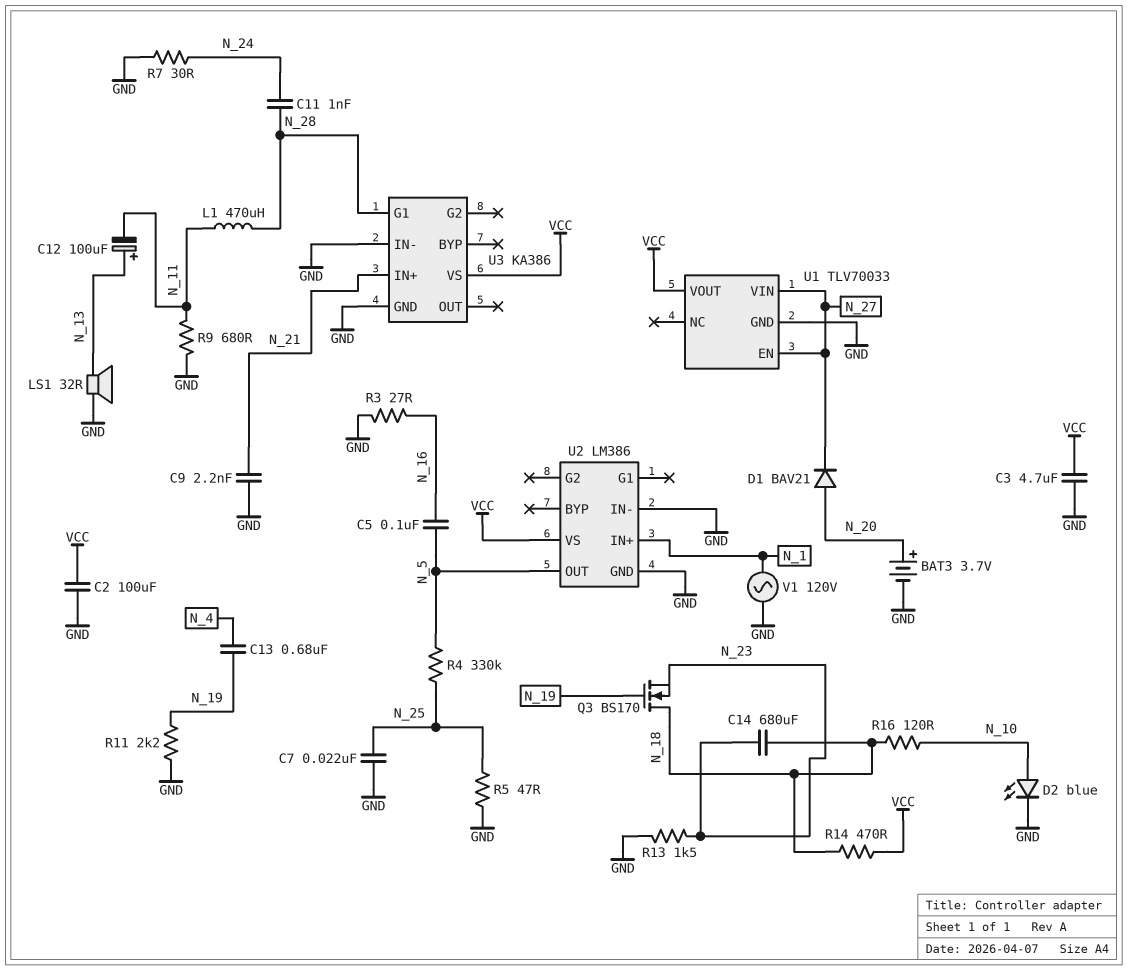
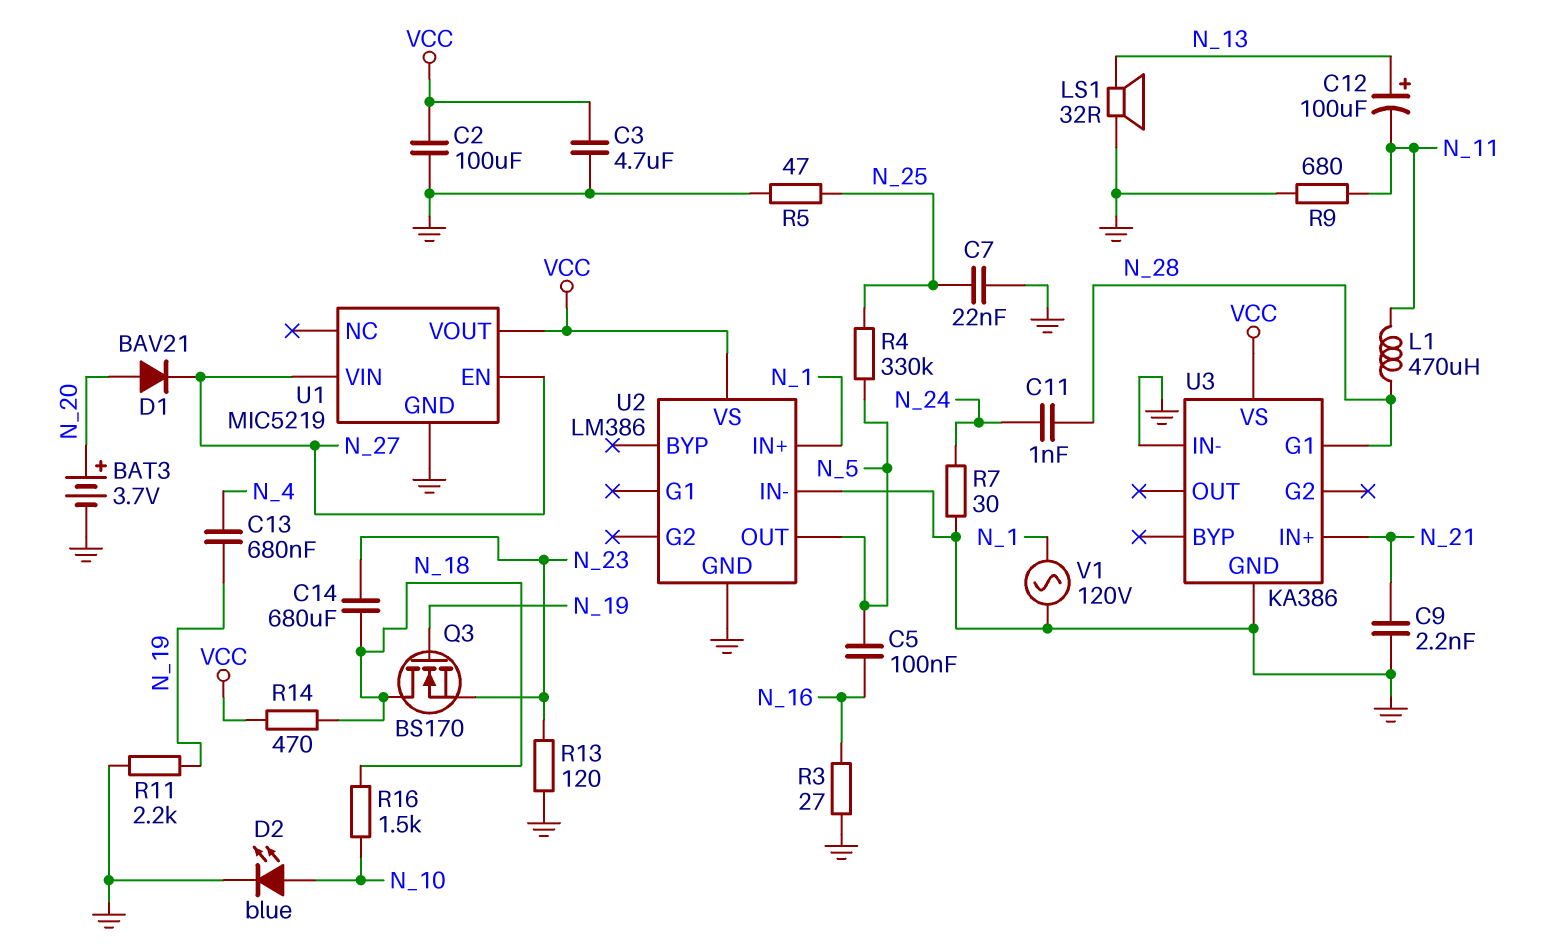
R13: 1.5k (GND, N_23) -> 120 (GND, N_23)
R16: 120 (N_10, N_18) -> 1.5k (N_10, N_18)
U1: TLV70033 -> MIC5219

